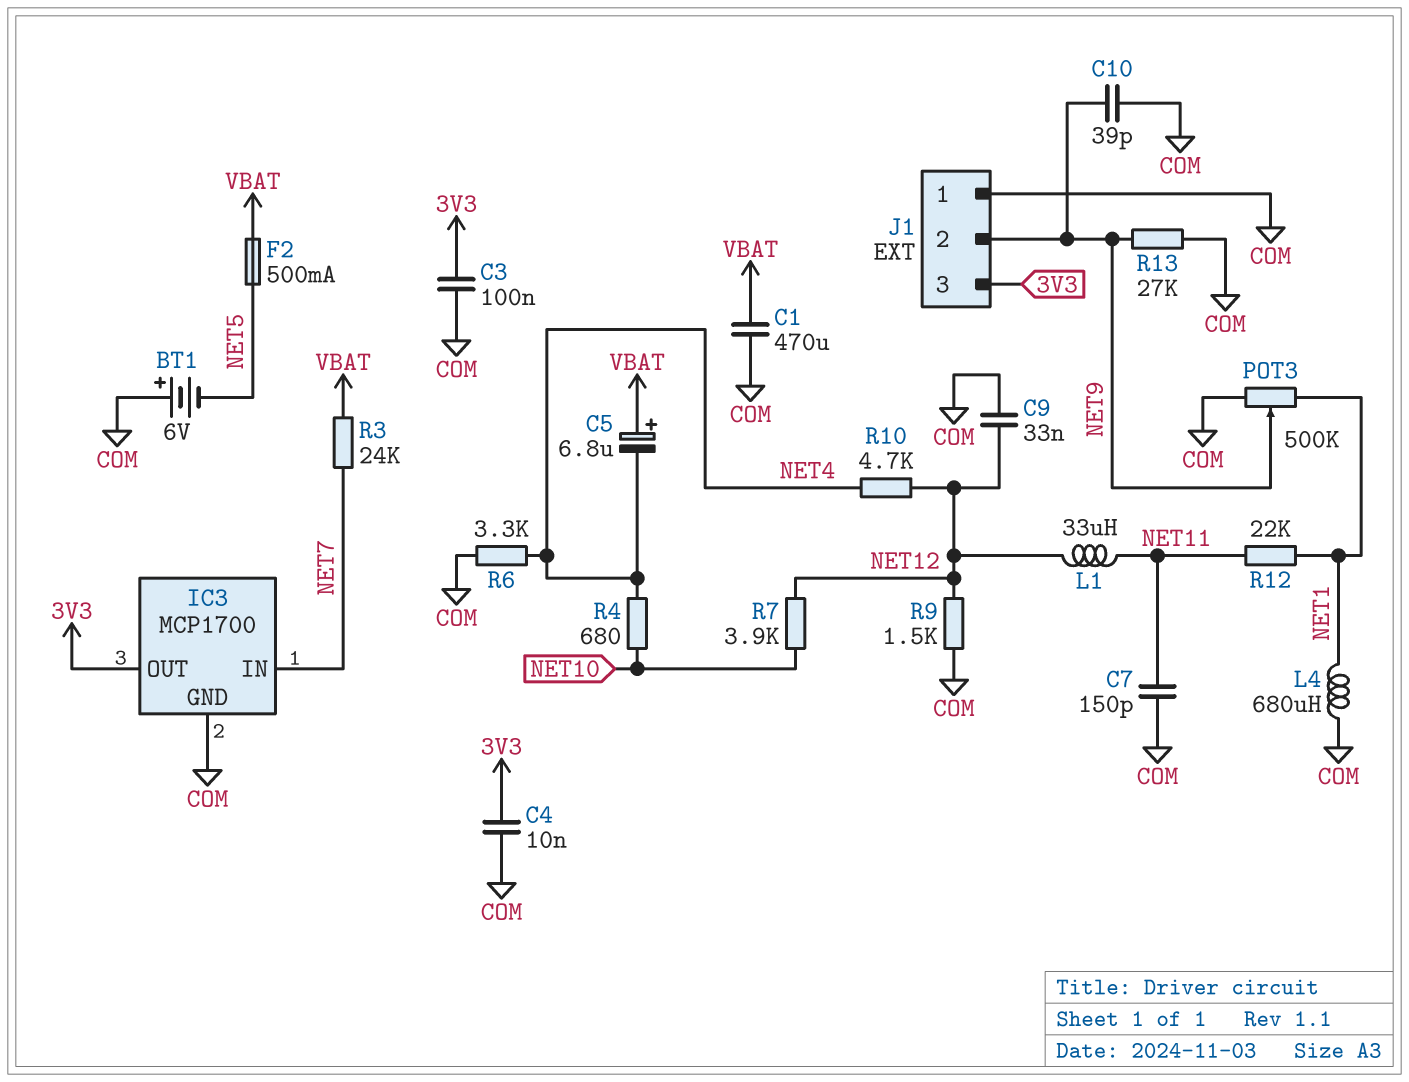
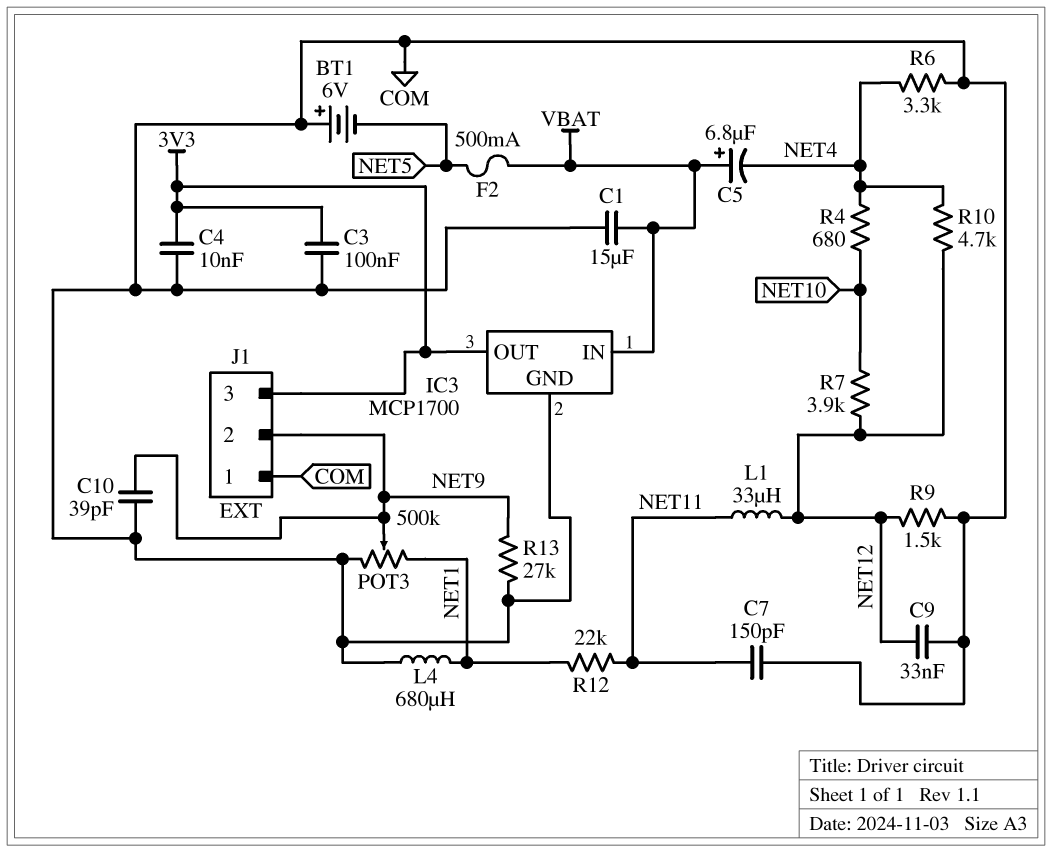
C1: 470uF (COM, VBAT) -> 15uF (COM, VBAT)
IC3 pin IN: NET7 -> VBAT
R3: 24k (NET7, VBAT) -> none

